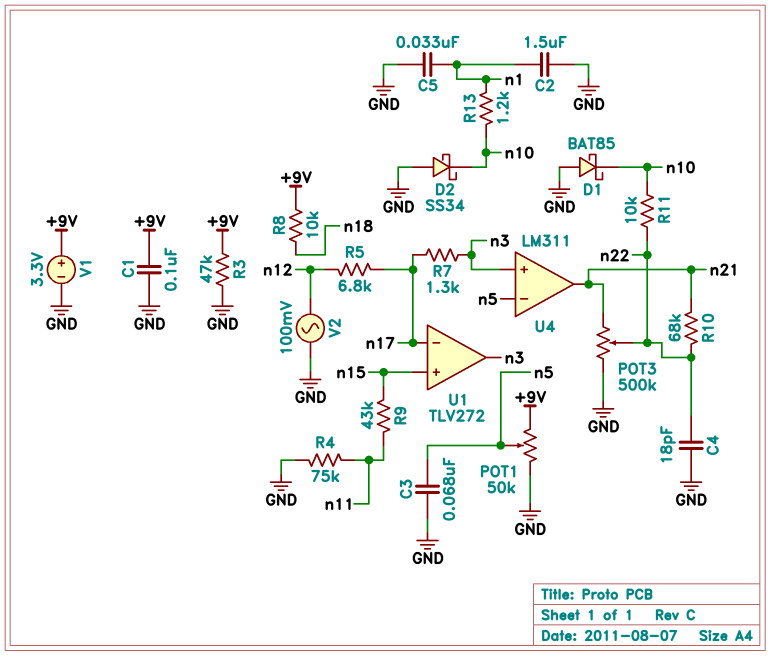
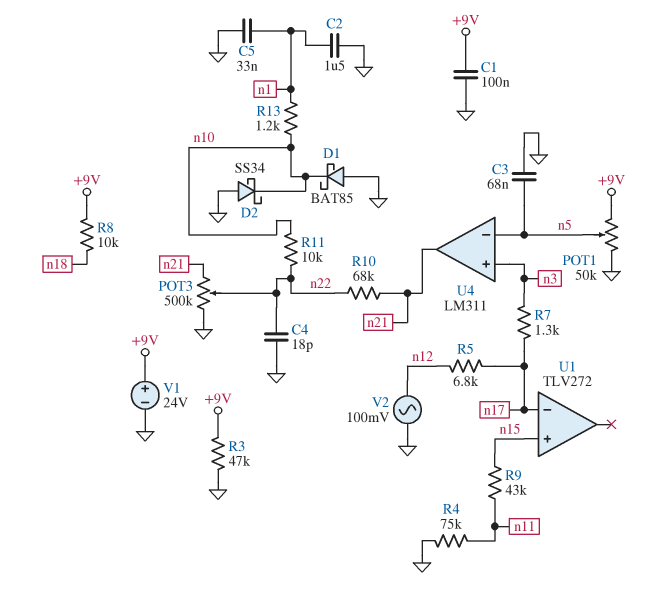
U1 pin out: n3 -> none
V1: 3.3V (plus +9V, minus GND) -> 24V (plus +9V, minus GND)

